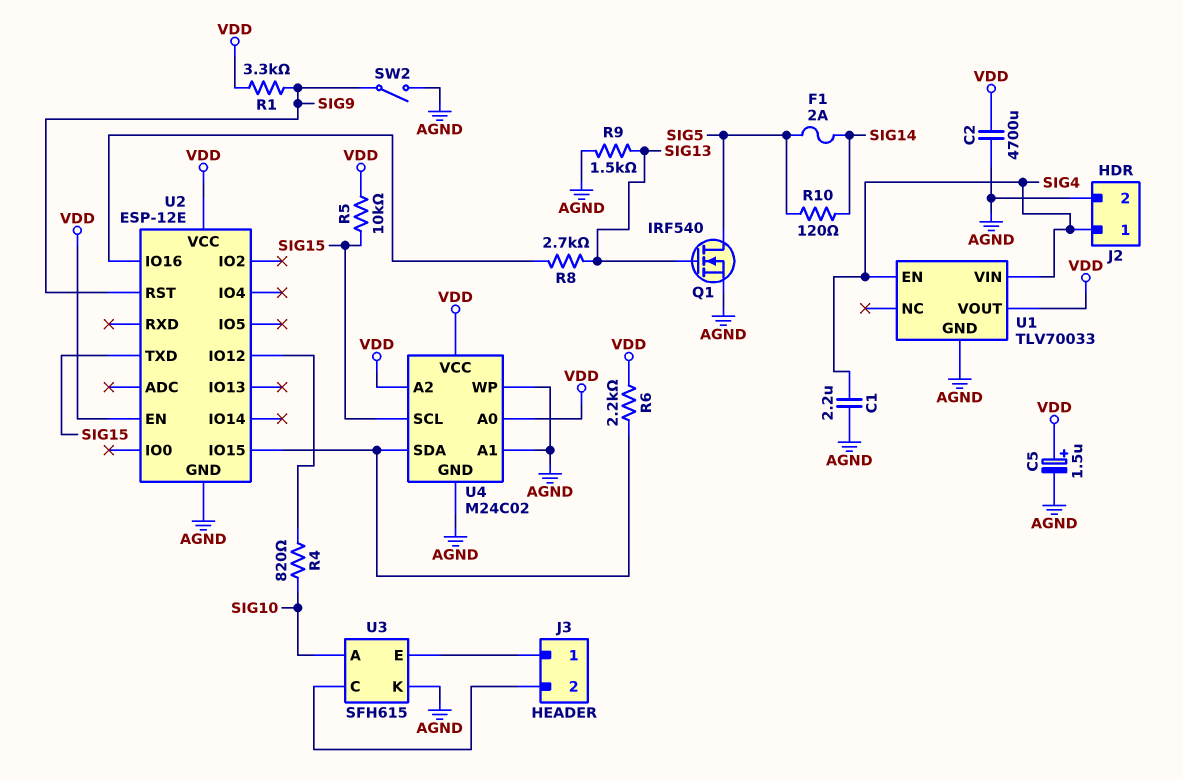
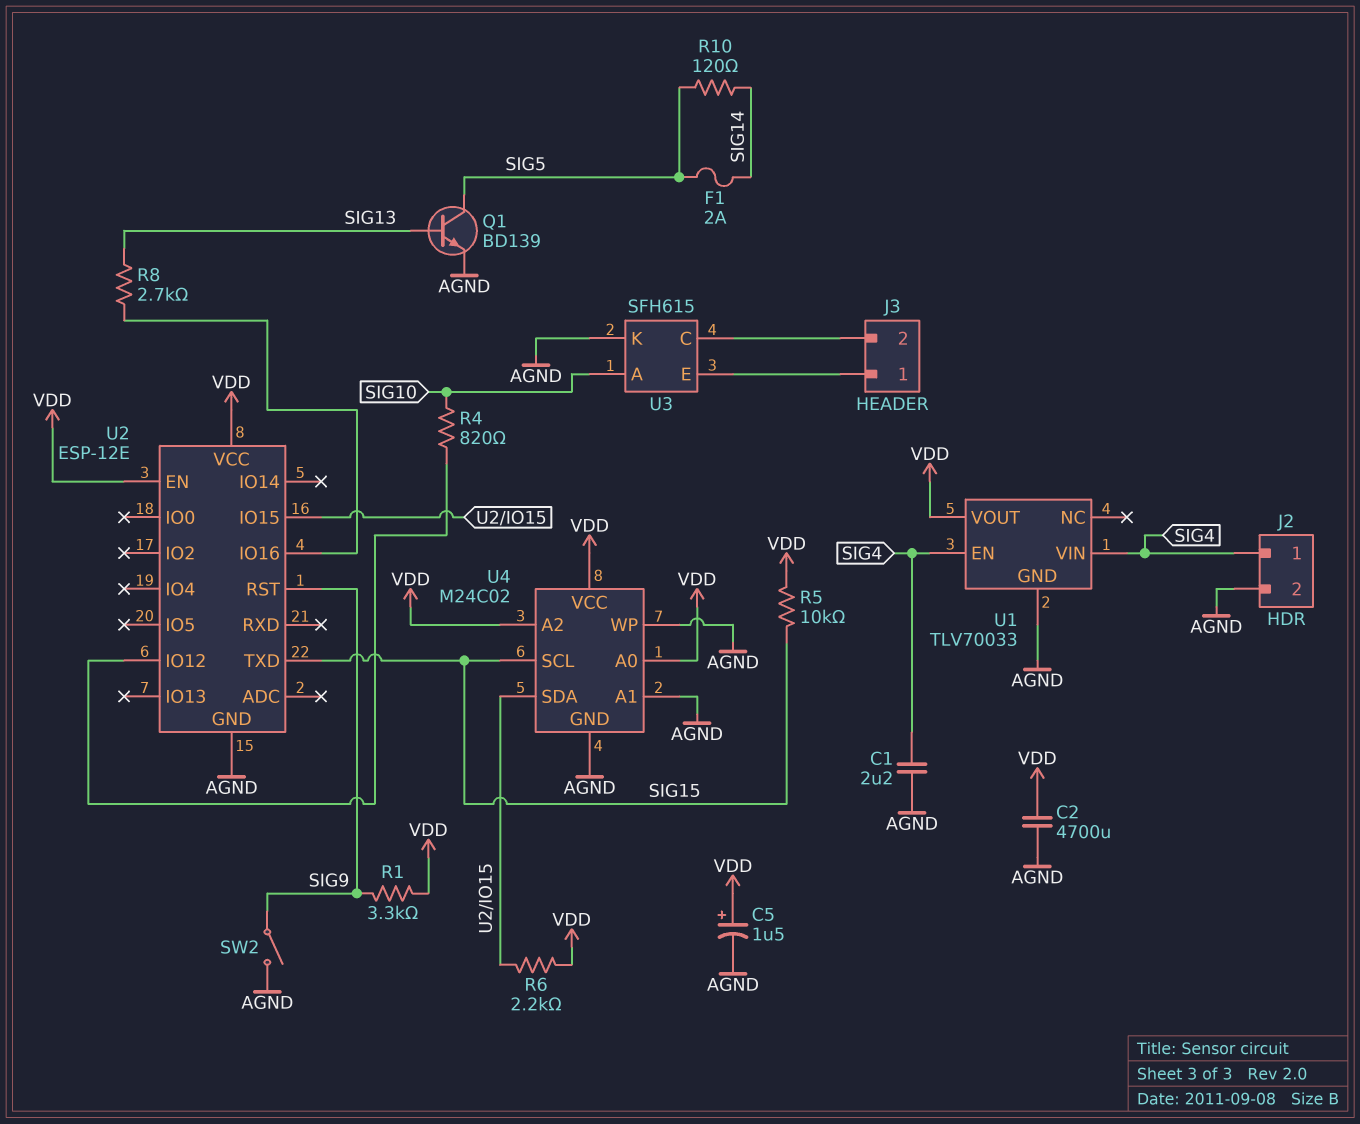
Q1: NMOS IRF540 (G SIG13, D SIG5, S AGND) -> NPN BD139 (B SIG13, C SIG5, E AGND)
R9: 1.5k (AGND, SIG13) -> none

